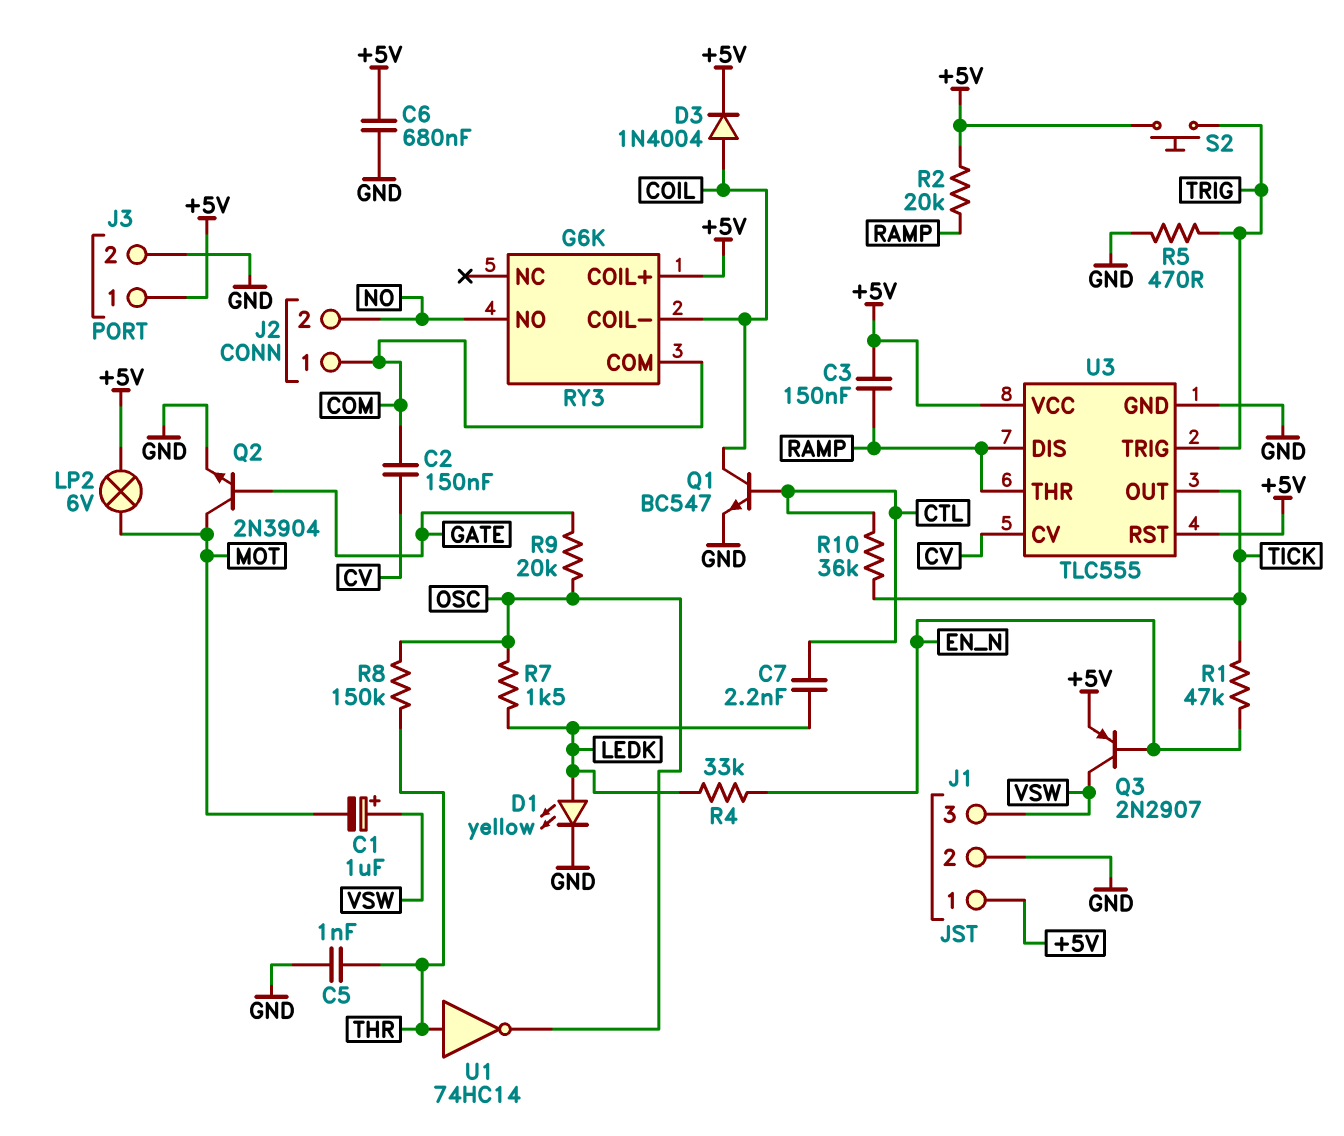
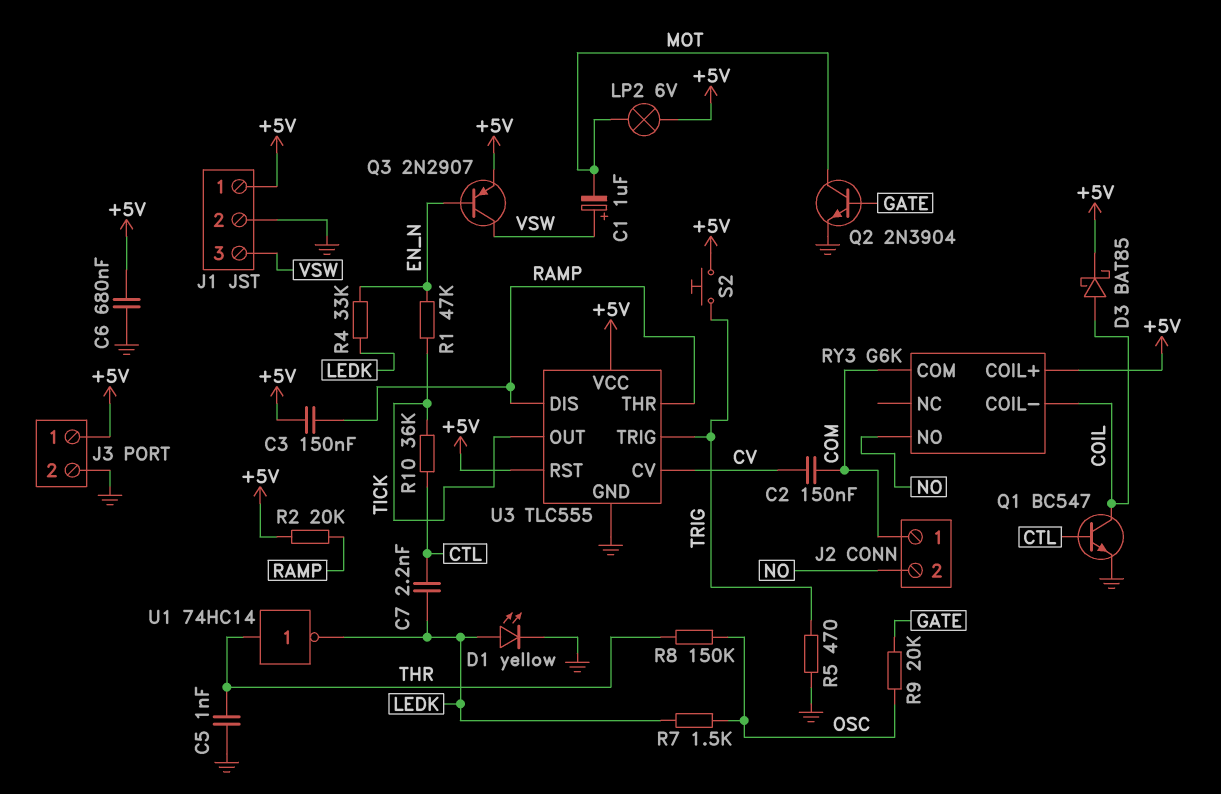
D3: diode 1N4004 (A COIL, K +5V) -> schottky BAT85 (A COIL, K +5V)
U1: NOT 74HC14 (in THR, out OSC) -> NOT 74HC14 (in THR, out LEDK)

